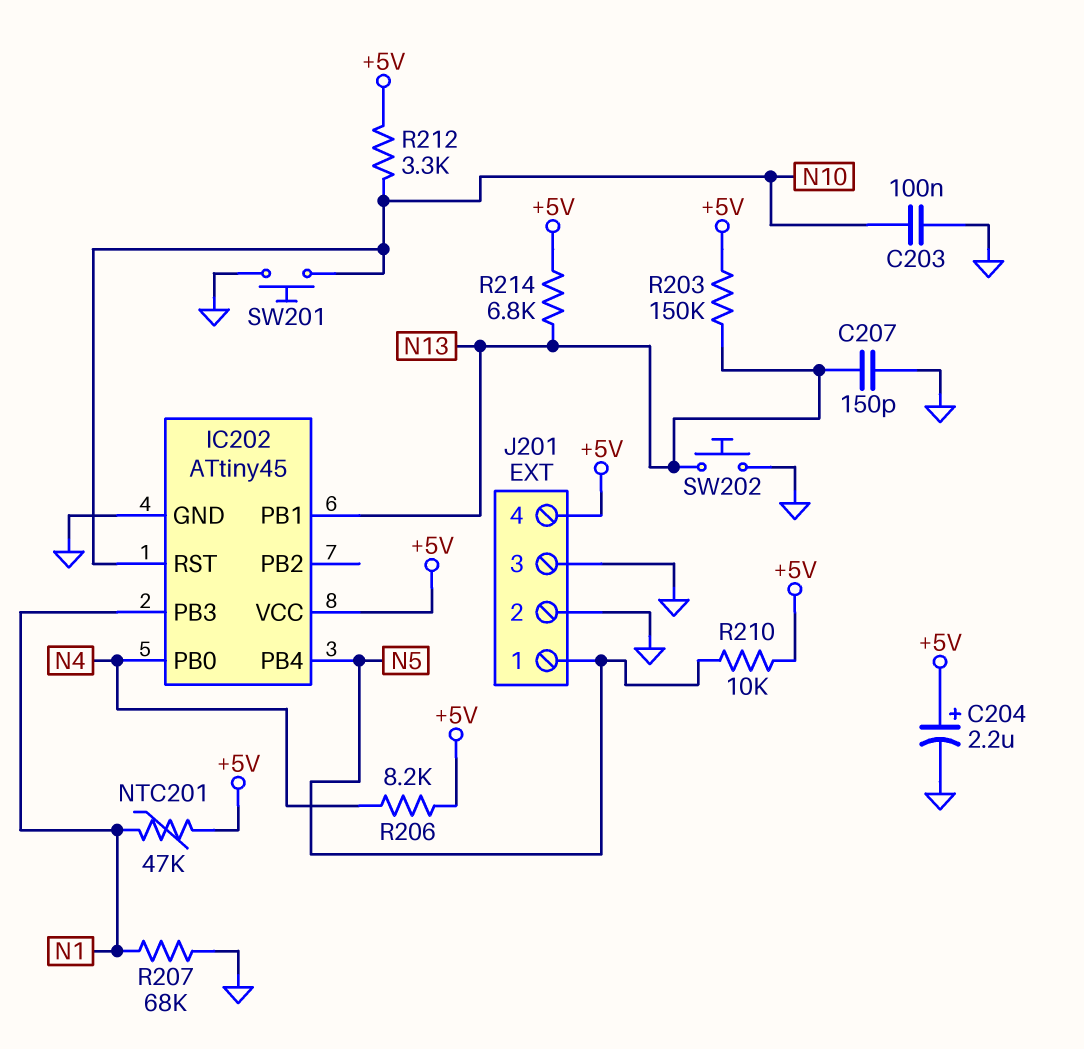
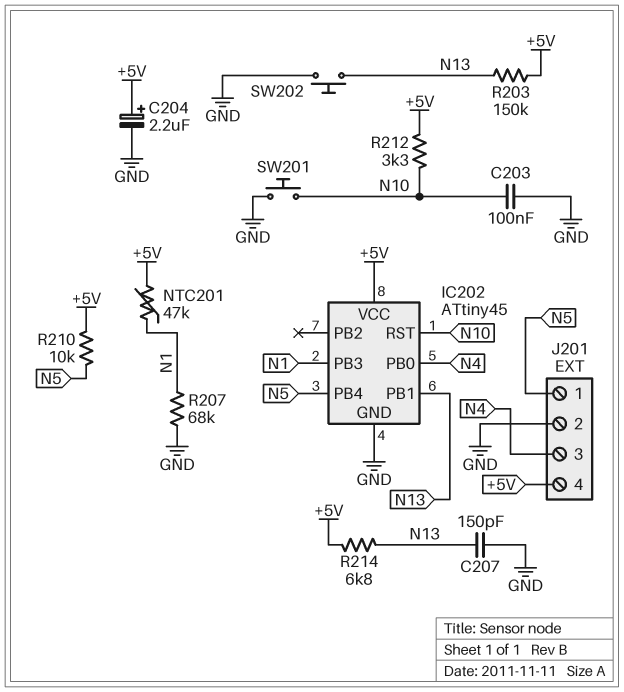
J201 pin 3: GND -> N4
R206: 8.2k (+5V, N4) -> none

